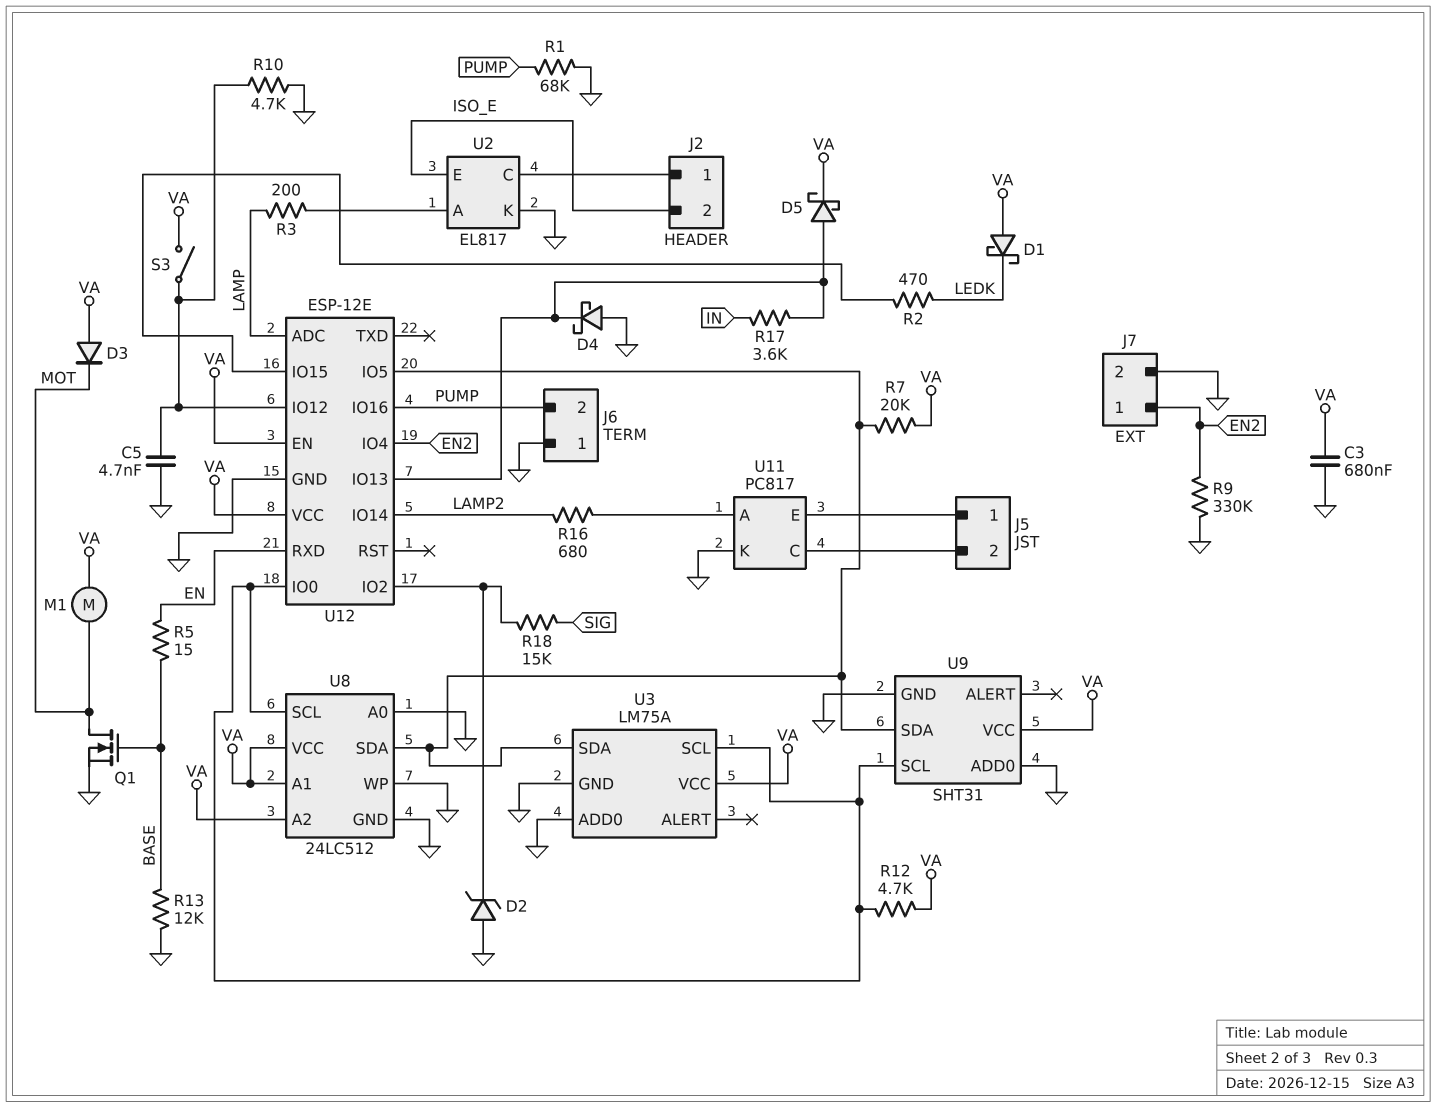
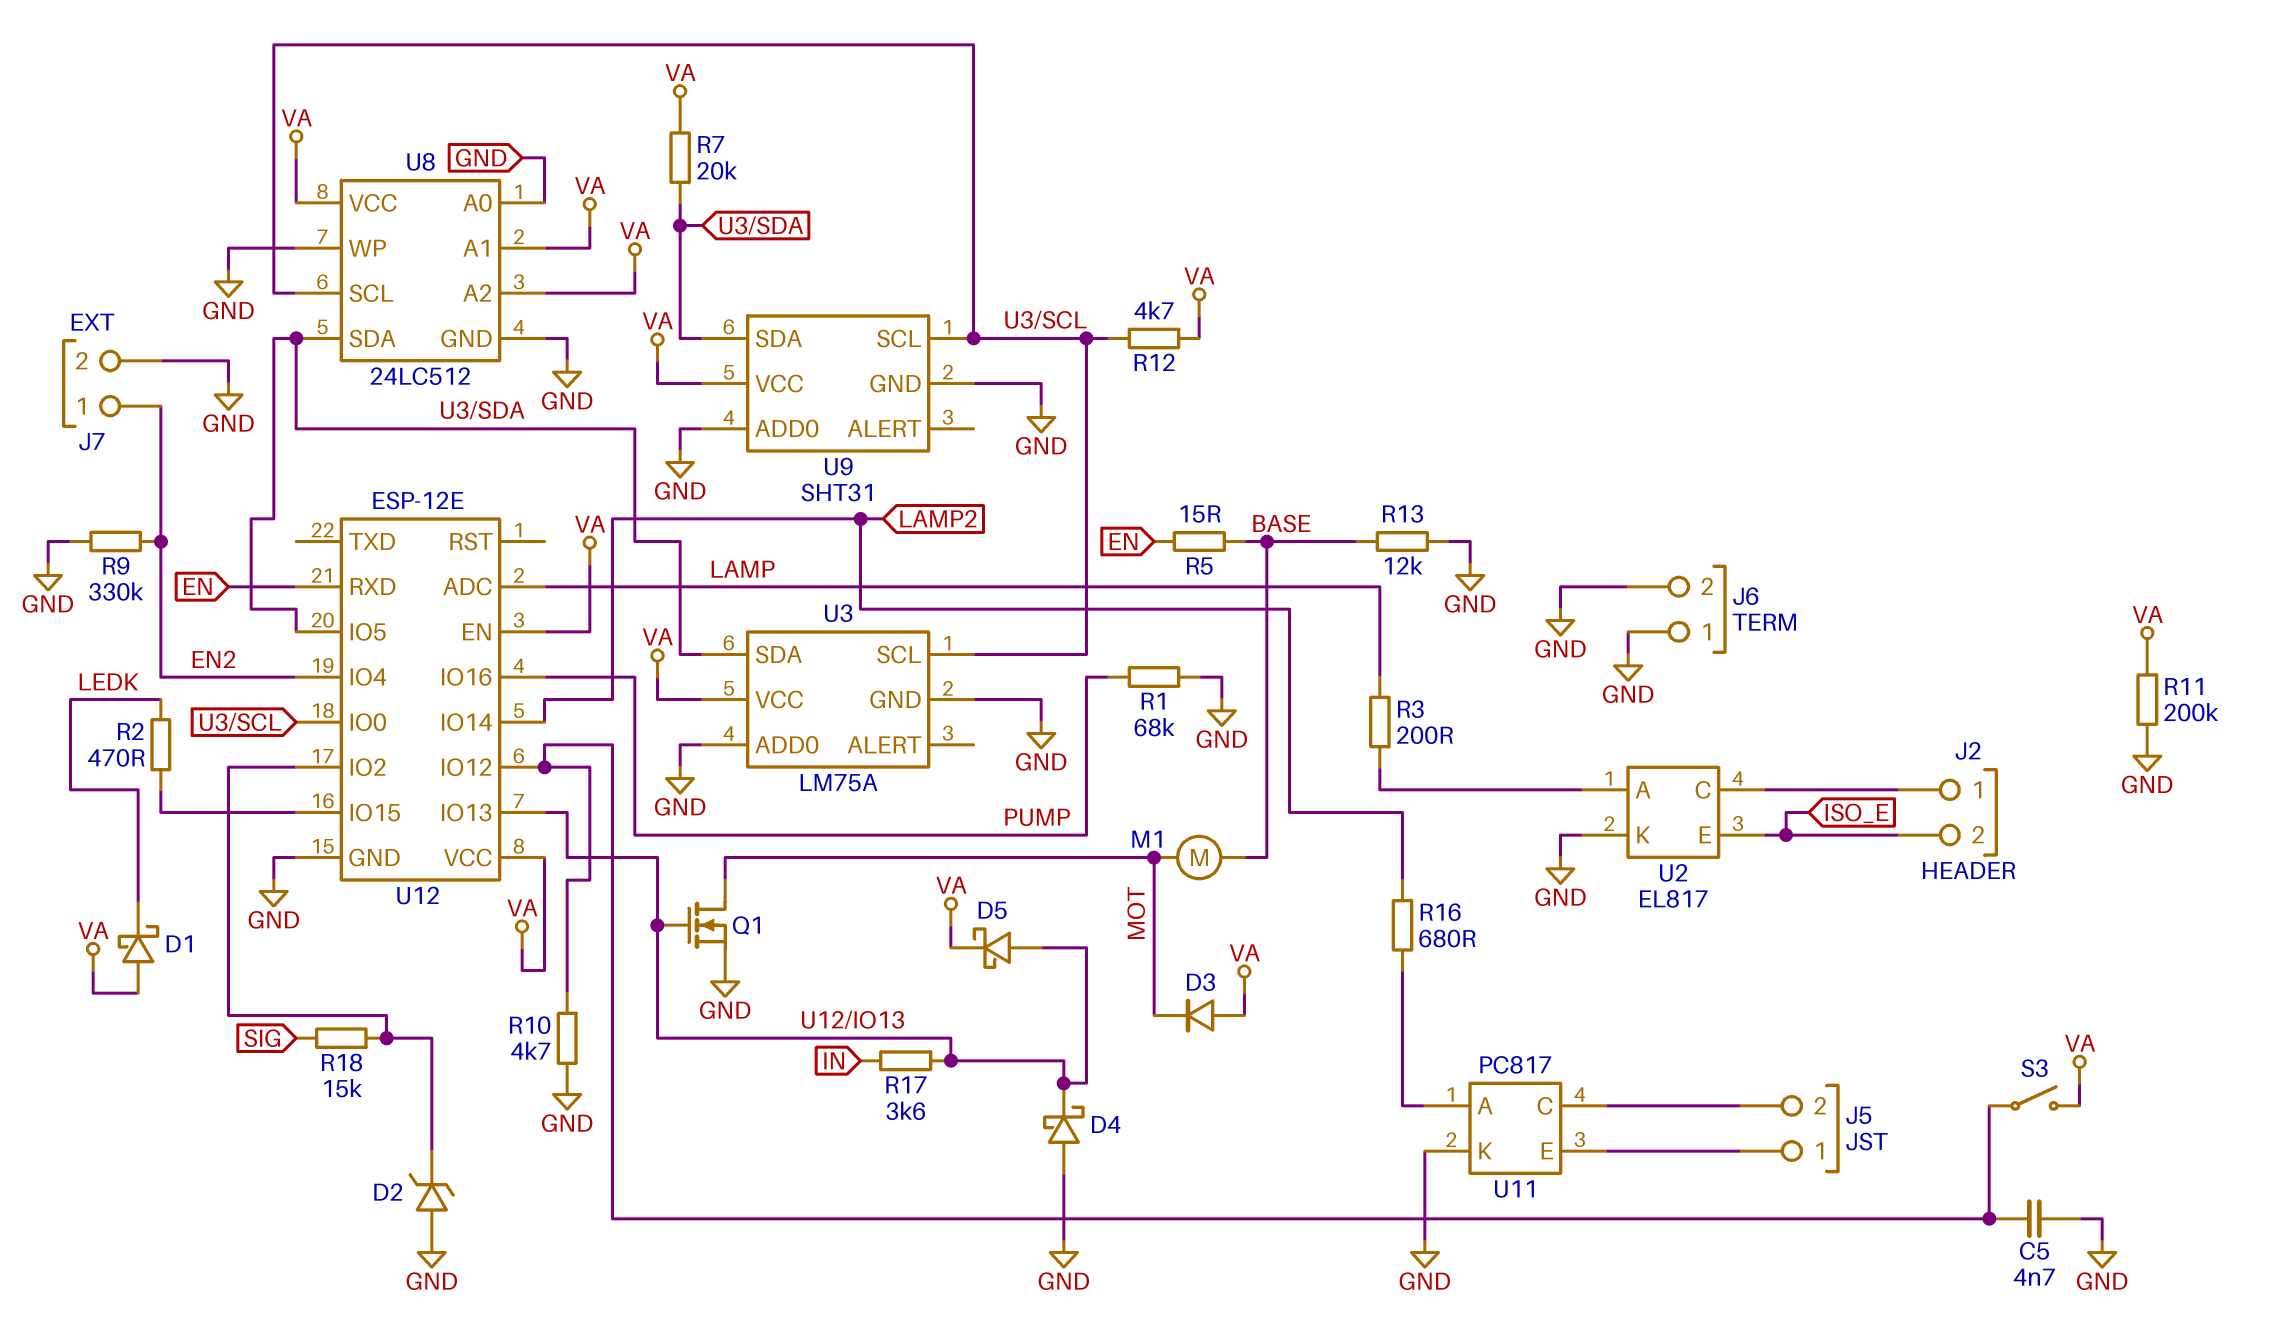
C3: 680nF (GND, VA) -> none
J6 pin 2: PUMP -> GND
M1: motor (MOT, VA) -> motor (BASE, MOT)
Q1: NMOS (G BASE, D MOT, S GND) -> NMOS (G U12/IO13, D MOT, S GND)
R11: none -> 200k (GND, VA)

